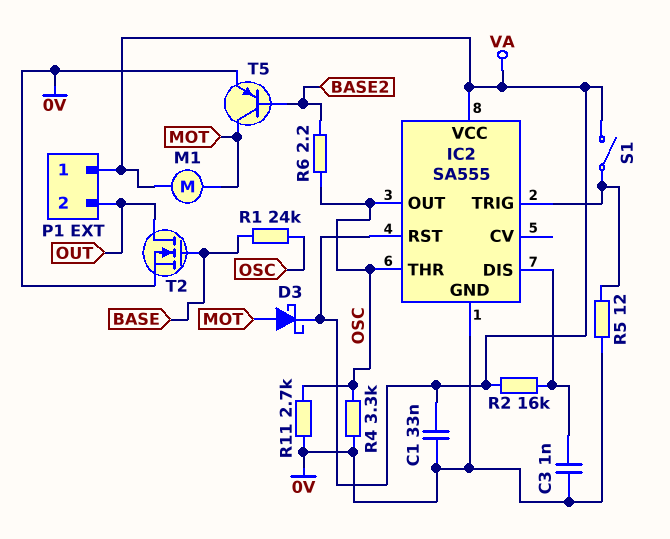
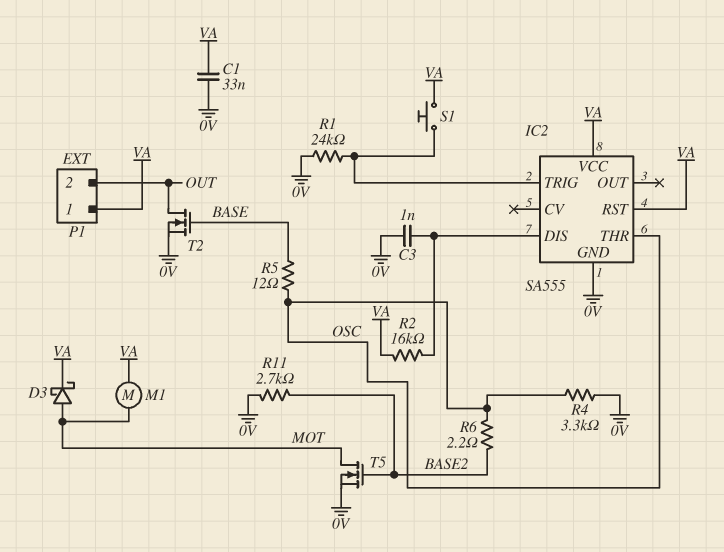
IC2 pin OUT: OSC -> none
R1: 24k (BASE, OSC) -> 24k (0V, IC2/TRIG)
R5: 12 (0V, IC2/TRIG) -> 12 (BASE, OSC)
R11: 2.7k (0V, OSC) -> 2.7k (0V, BASE2)
S1: switch (IC2/TRIG, VA) -> button (IC2/TRIG, VA)
T5: PNP (B BASE2, C MOT, E 0V) -> NMOS (G BASE2, D MOT, S 0V)

